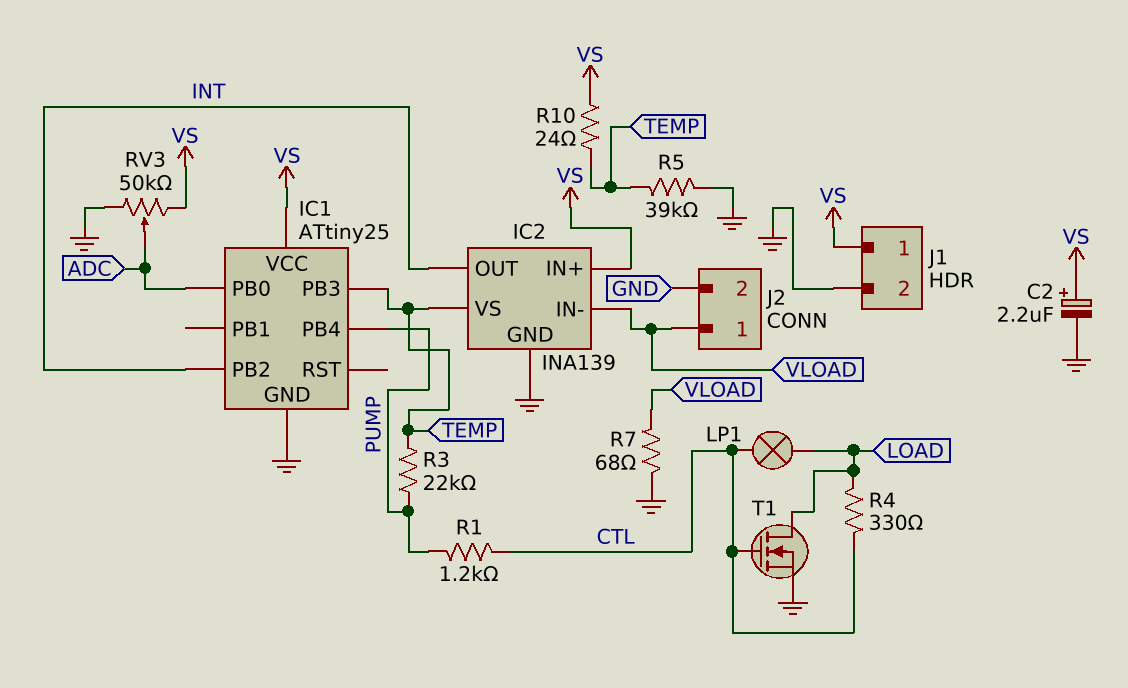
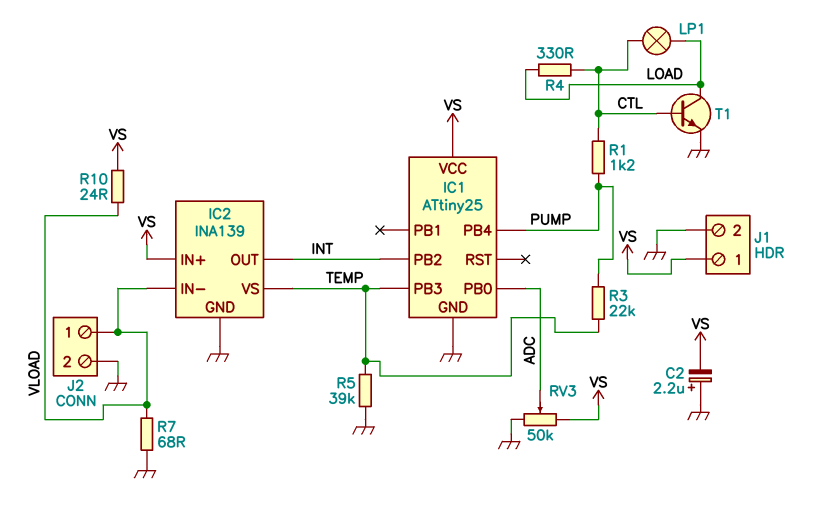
C2: 2.2uF (plus VS, minus GND) -> 2.2uF (plus GND, minus VS)
R10: 24 (TEMP, VS) -> 24 (VLOAD, VS)
T1: NMOS (G CTL, D LOAD, S GND) -> NPN (B CTL, C LOAD, E GND)

